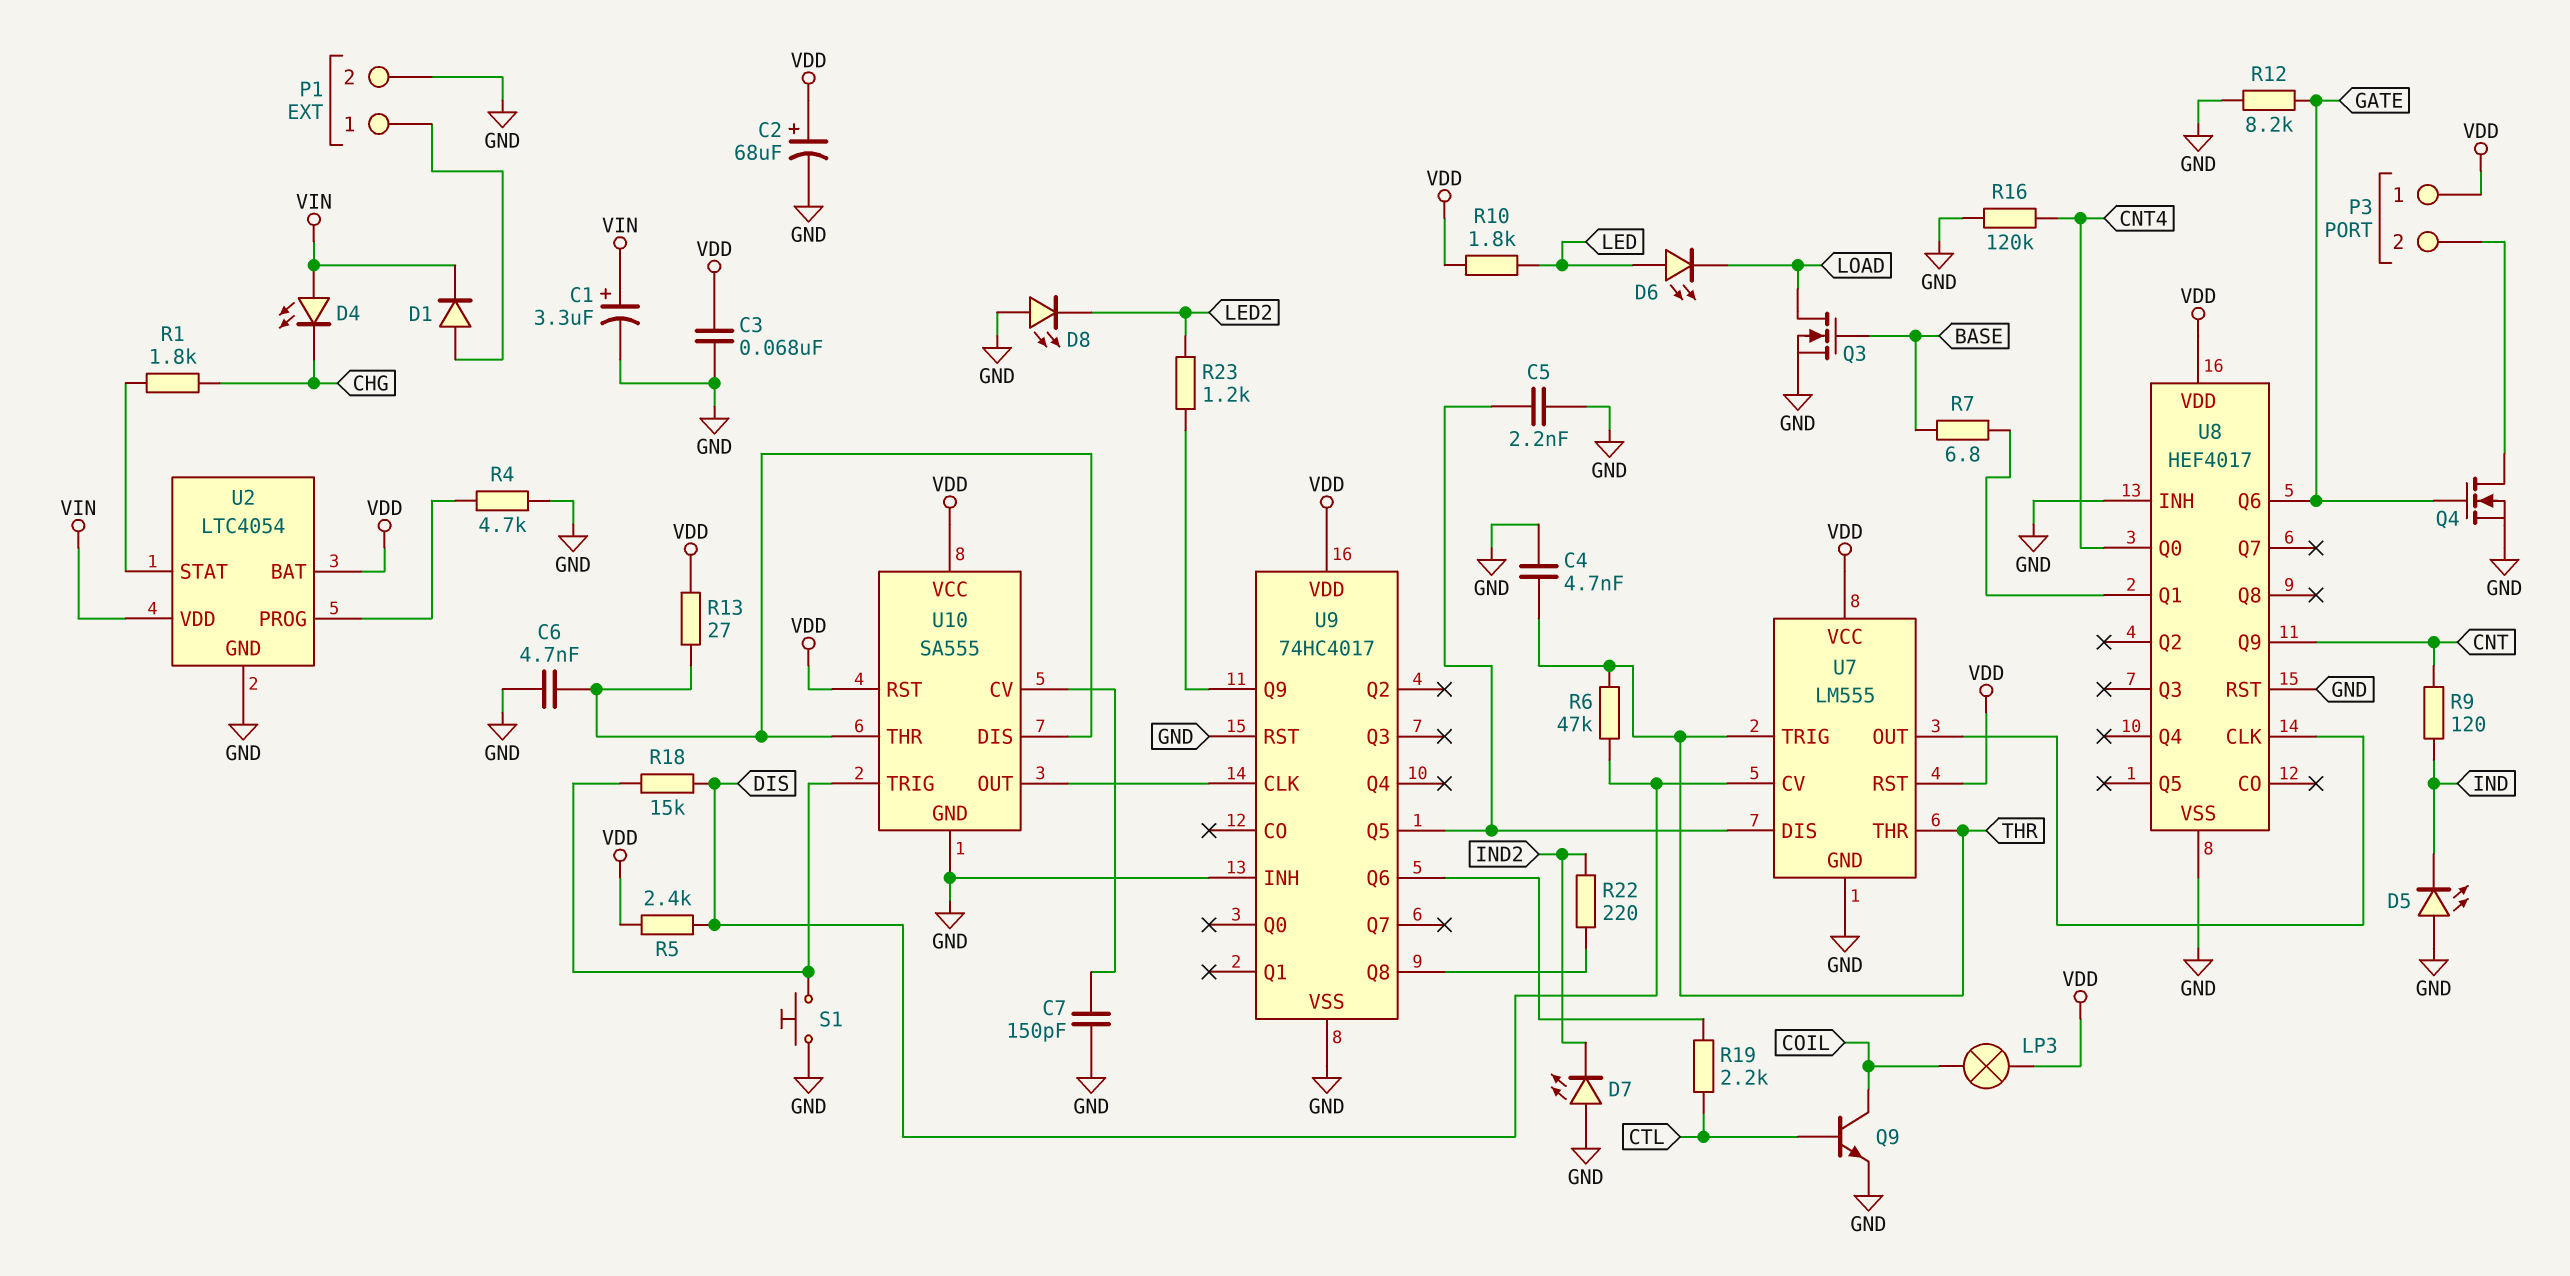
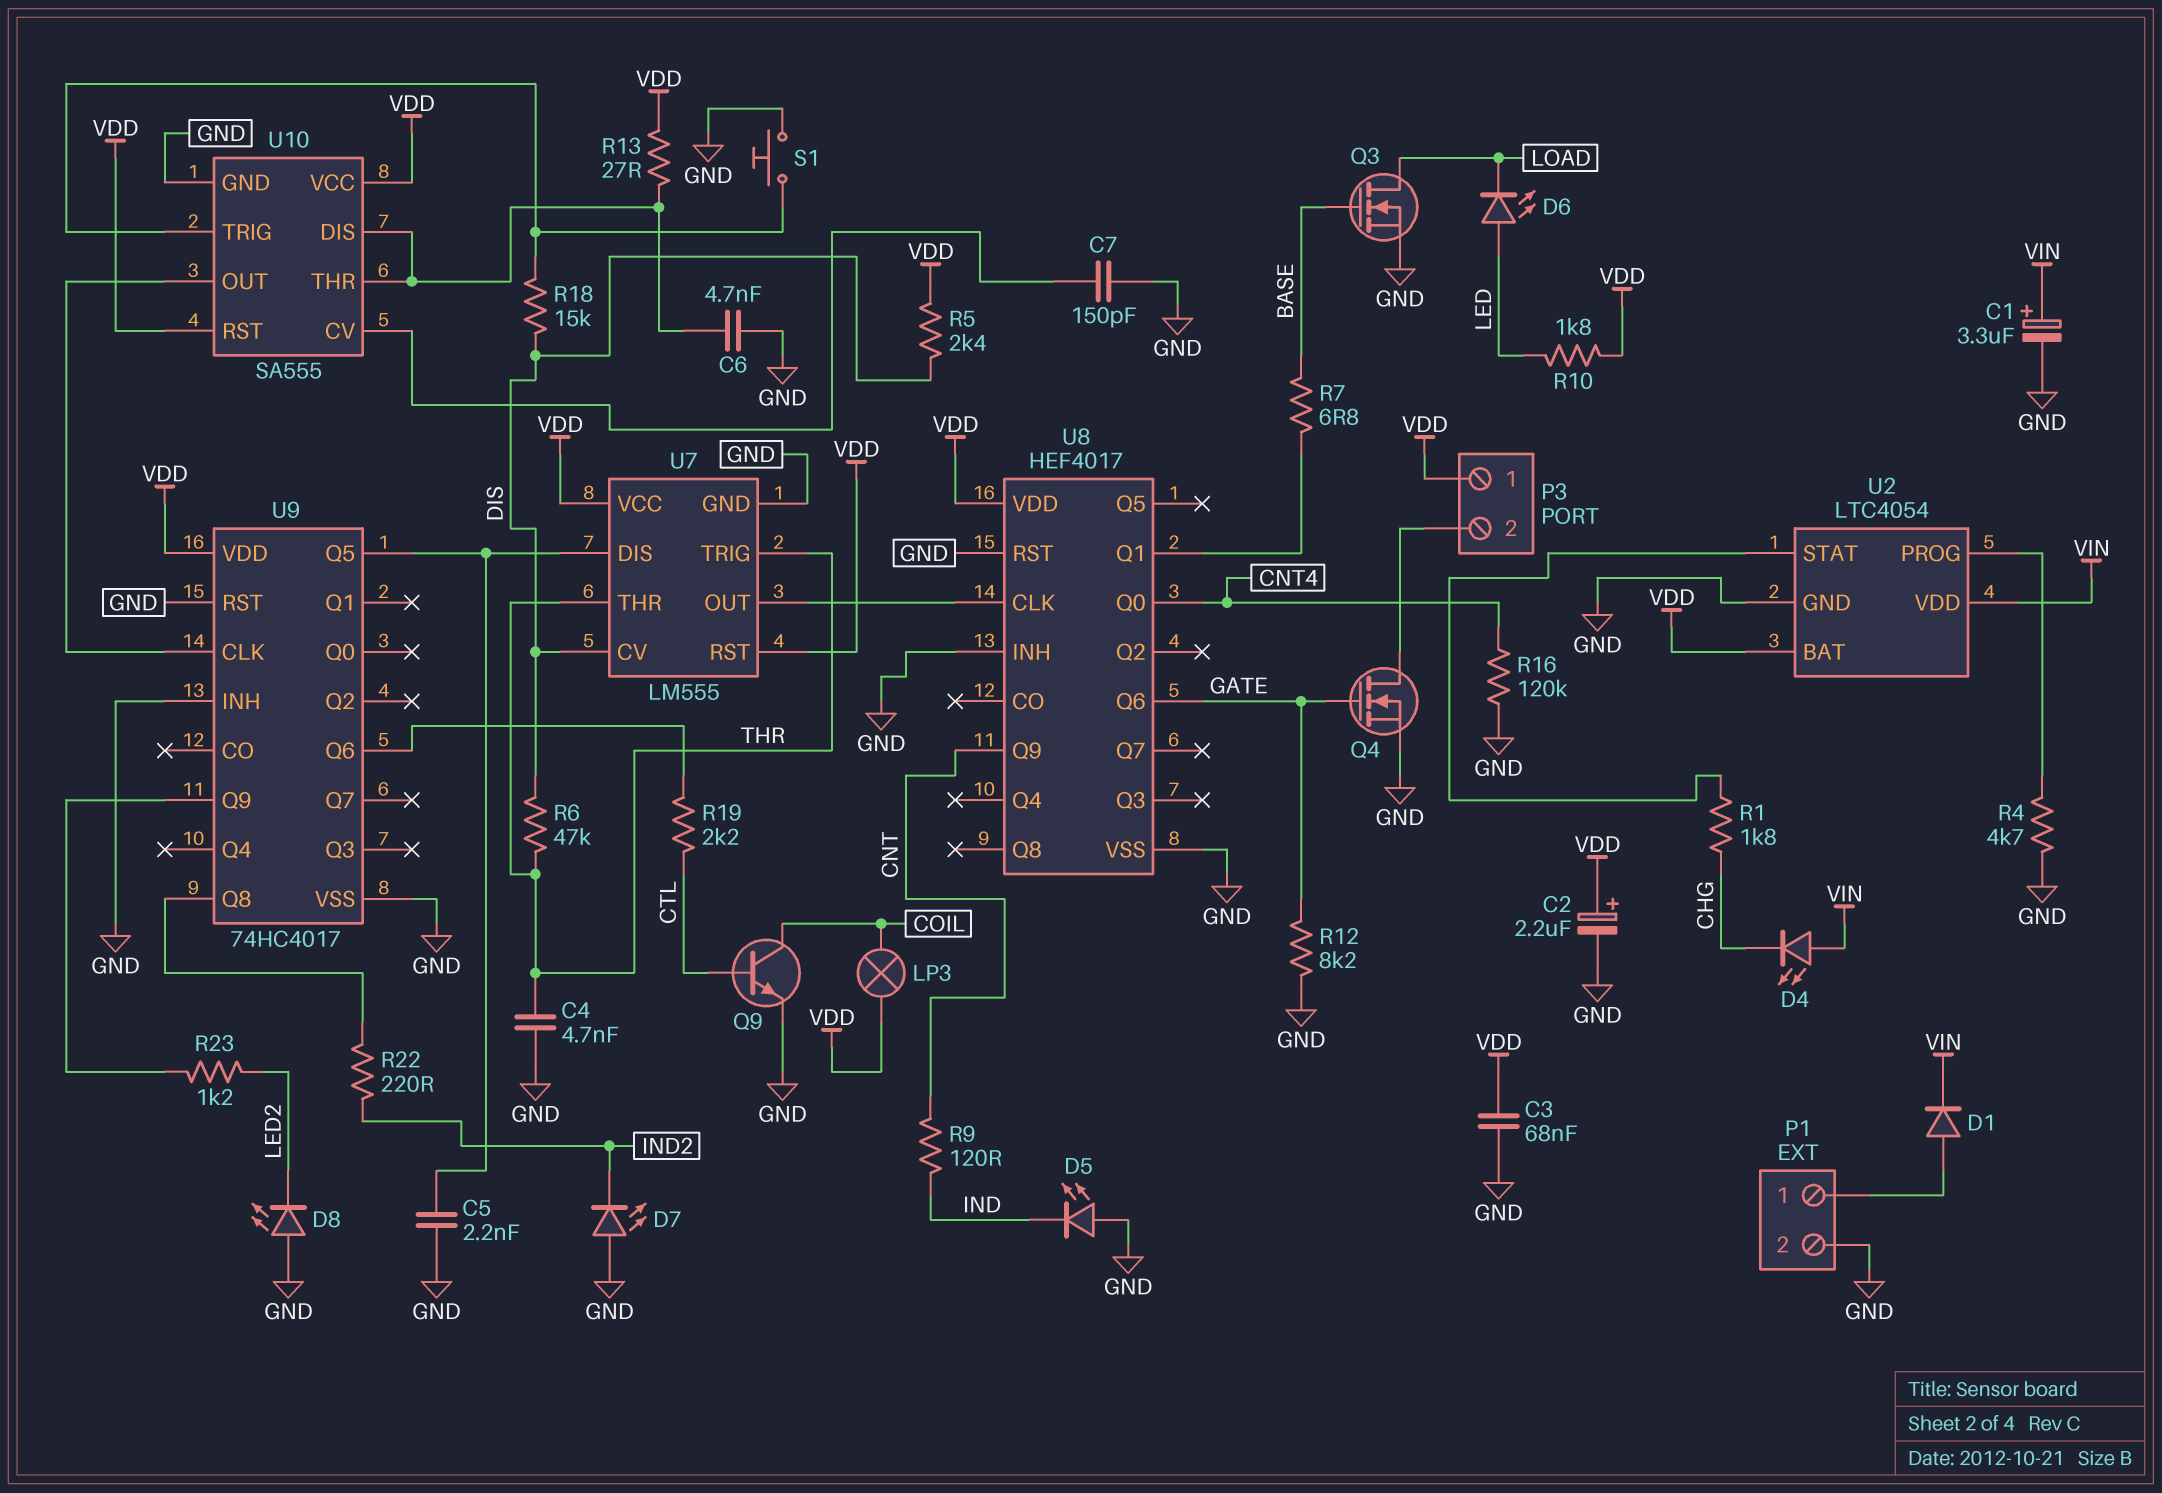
C2: 68uF (plus VDD, minus GND) -> 2.2uF (plus VDD, minus GND)

